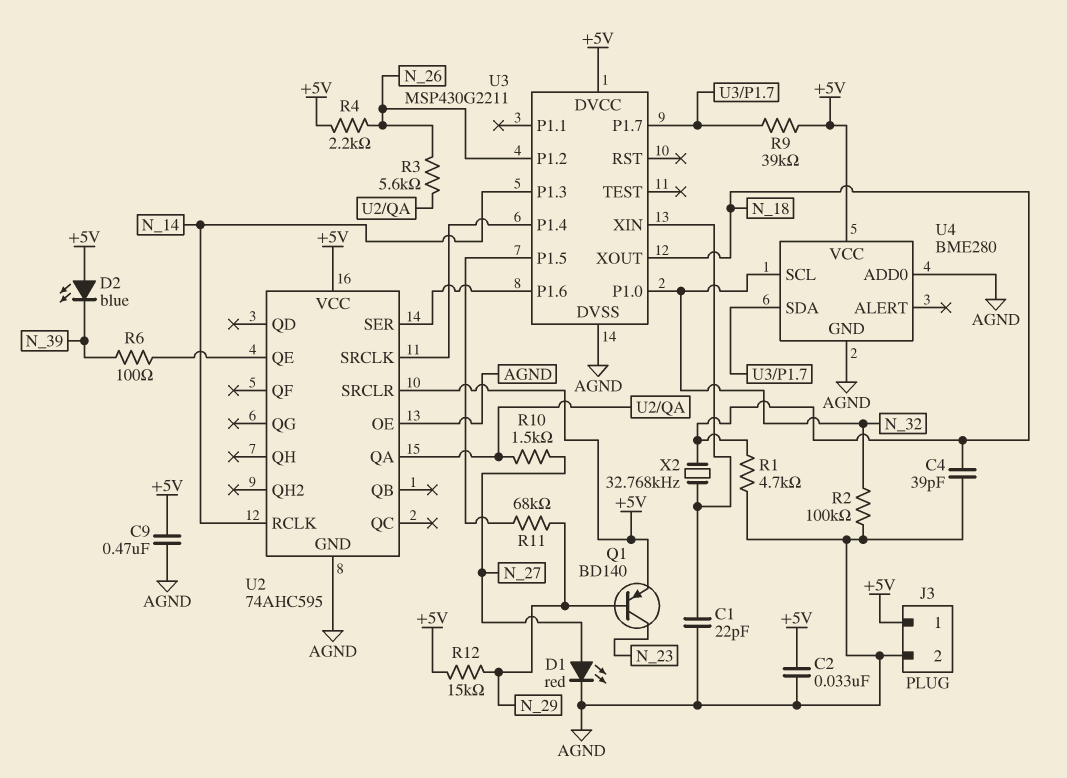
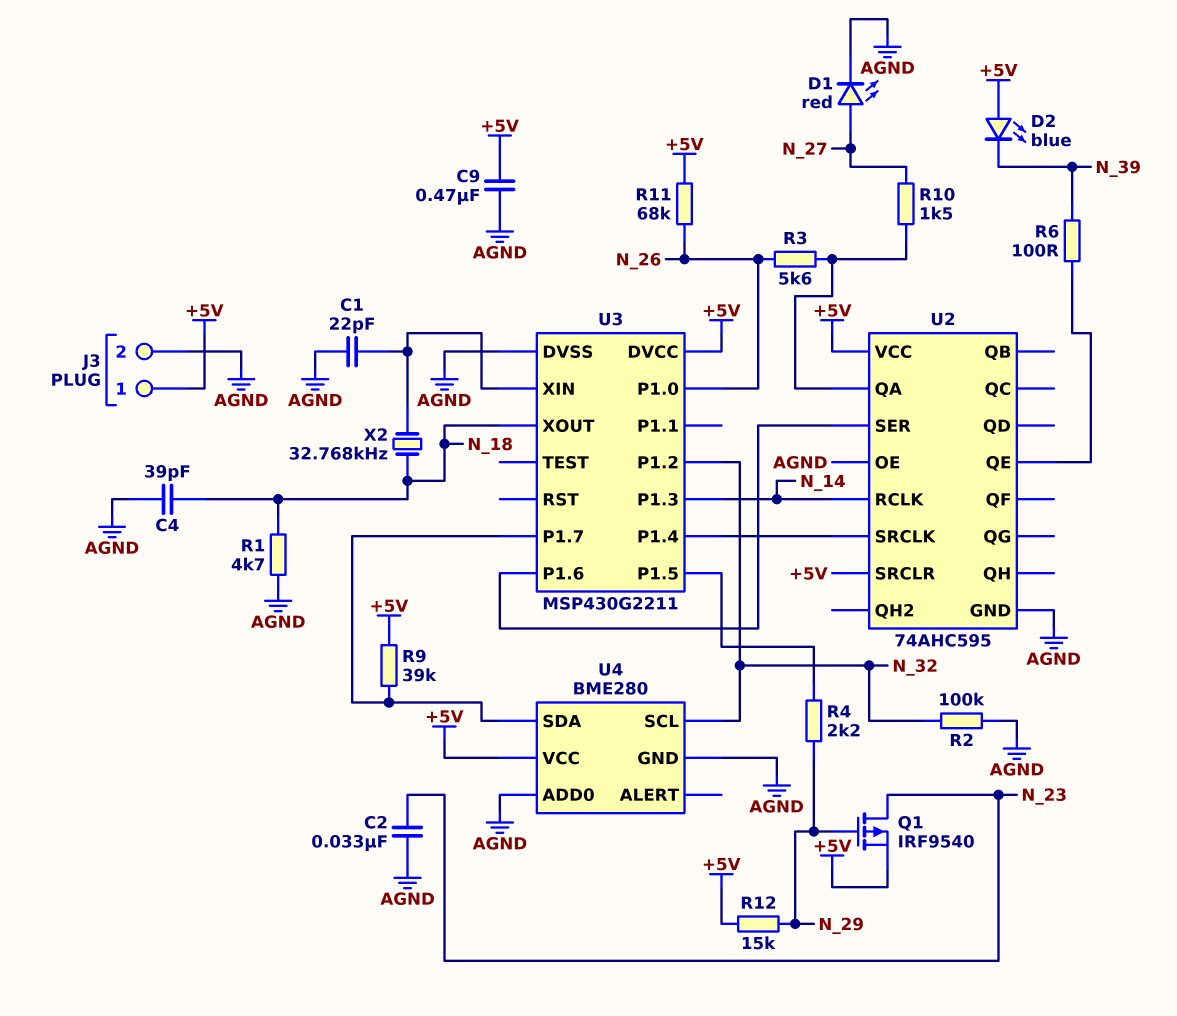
C2: 33nF (+5V, AGND) -> 33nF (AGND, N_23)
Q1: PNP BD140 (B N_29, C N_23, E +5V) -> PMOS IRF9540 (G N_29, D N_23, S +5V)
R4: 2.2k (+5V, N_26) -> 2.2k (N_29, U3/P1.5)
R11: 68k (N_29, U3/P1.5) -> 68k (+5V, N_26)
U3 pin P1.0: N_32 -> N_26
U3 pin P1.2: N_26 -> N_32

